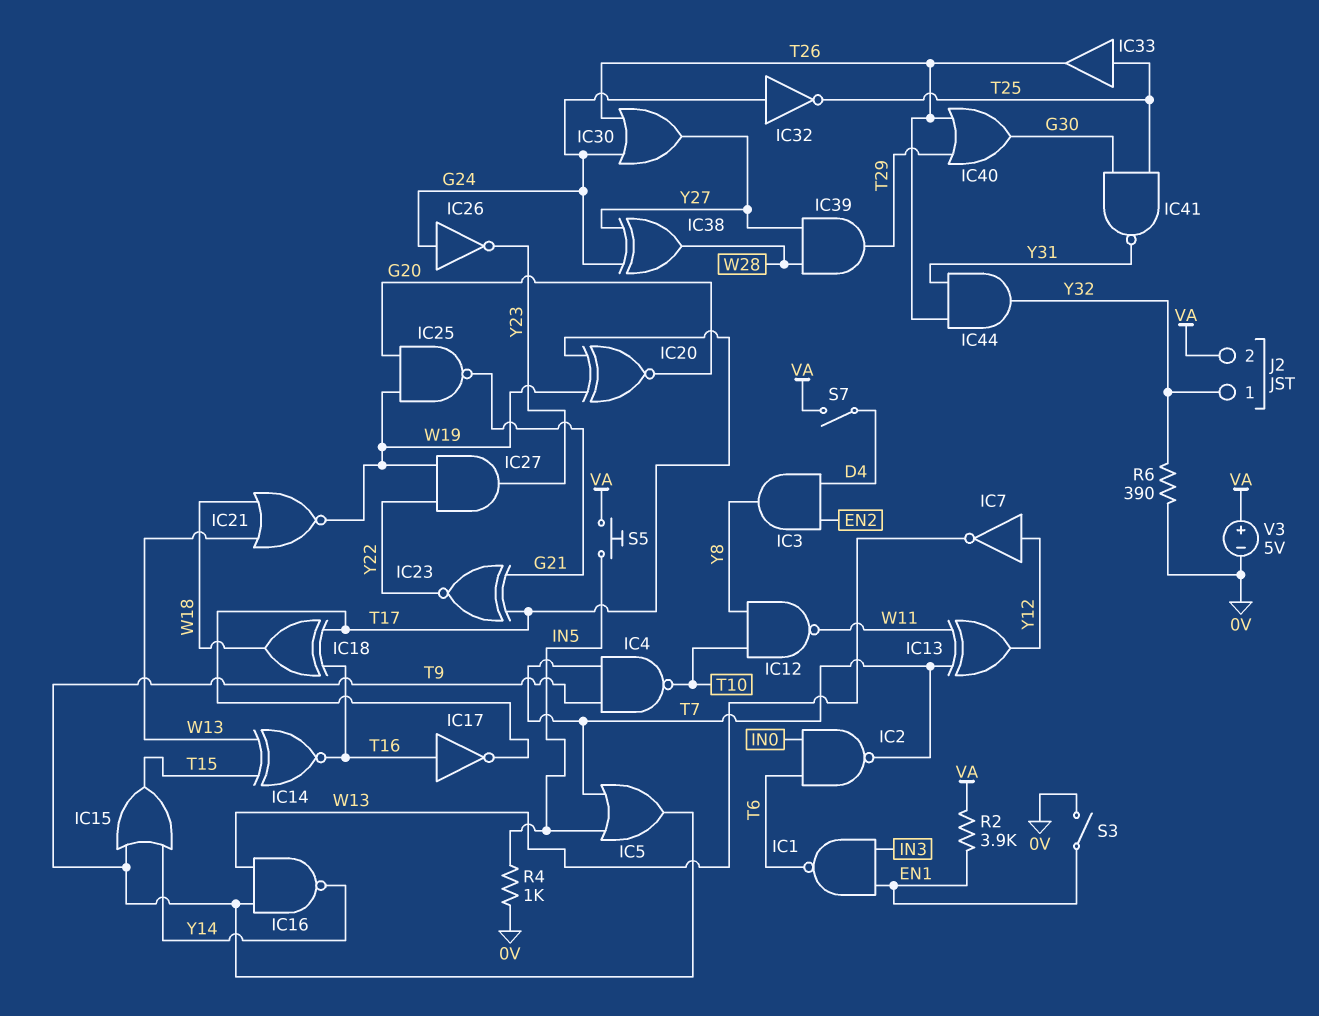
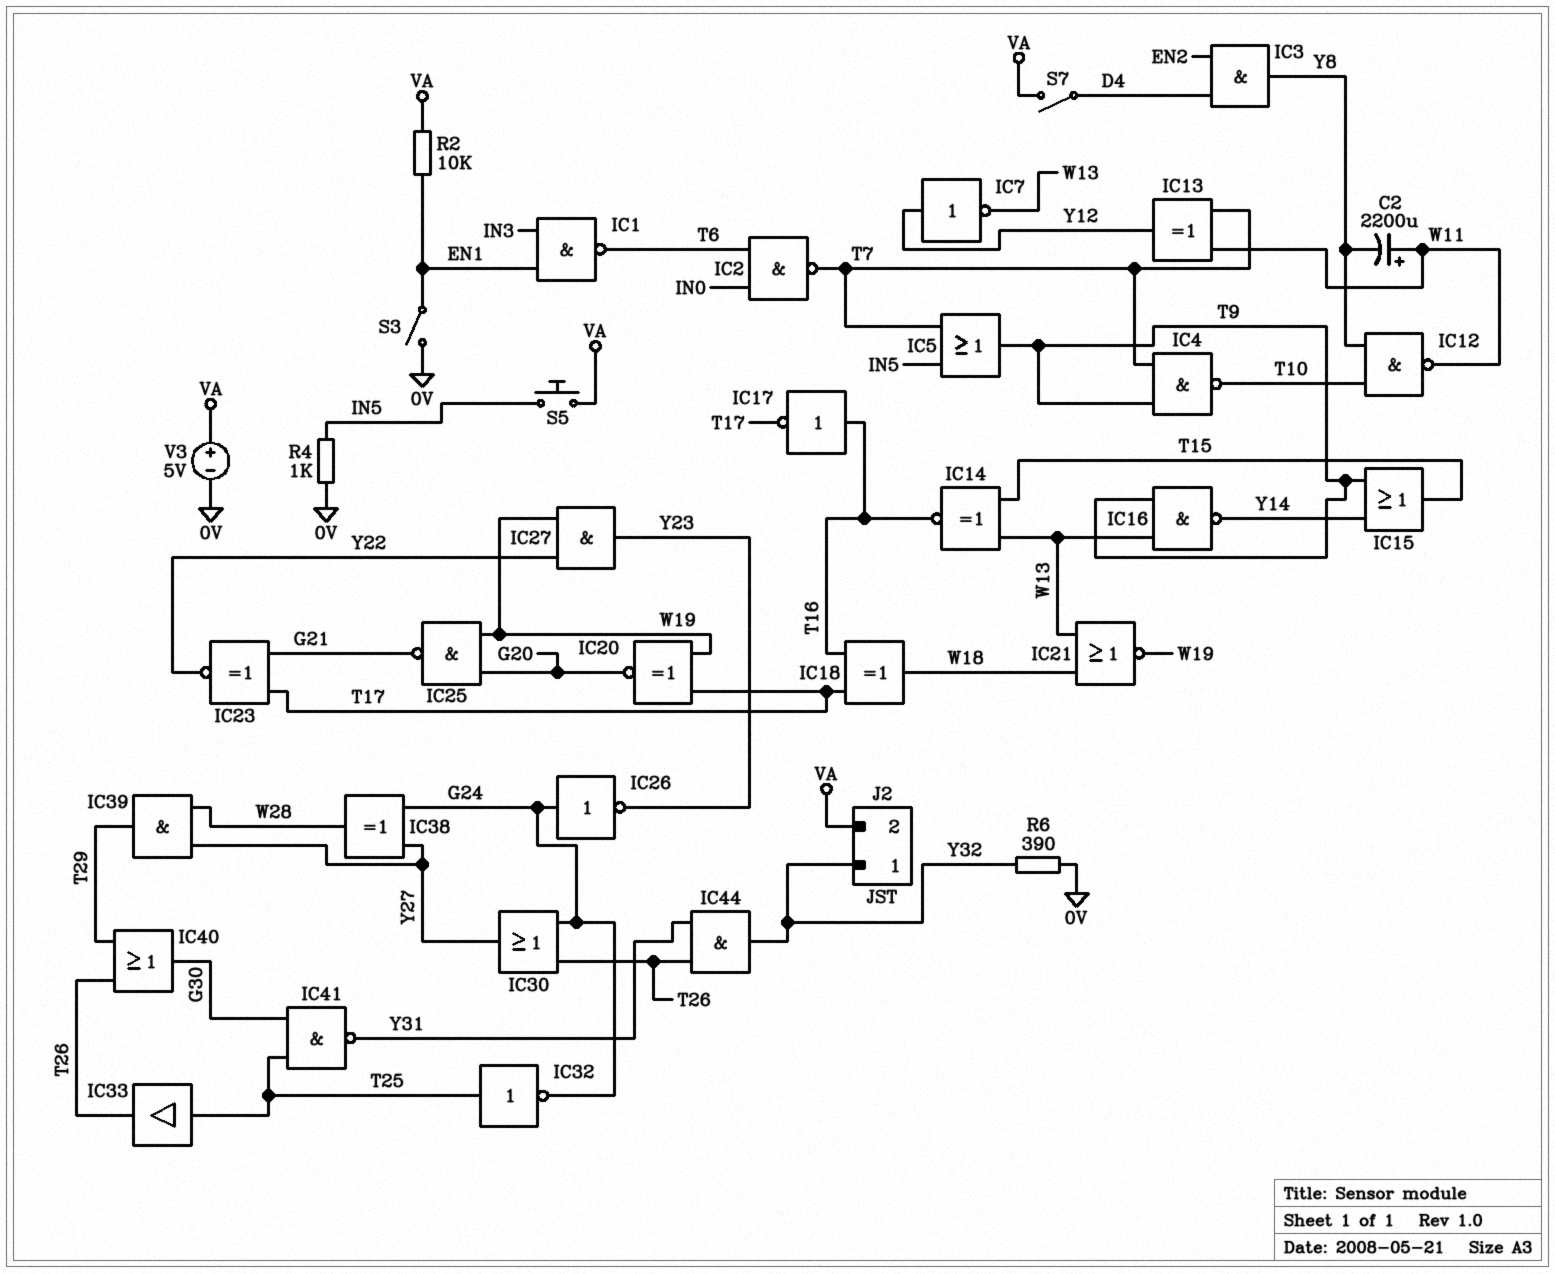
C2: none -> 2200uF (plus W11, minus Y8)
IC32: NOT (in G24, out T25) -> NOT (in T25, out G24)
R2: 3.9k (EN1, VA) -> 10k (EN1, VA)

